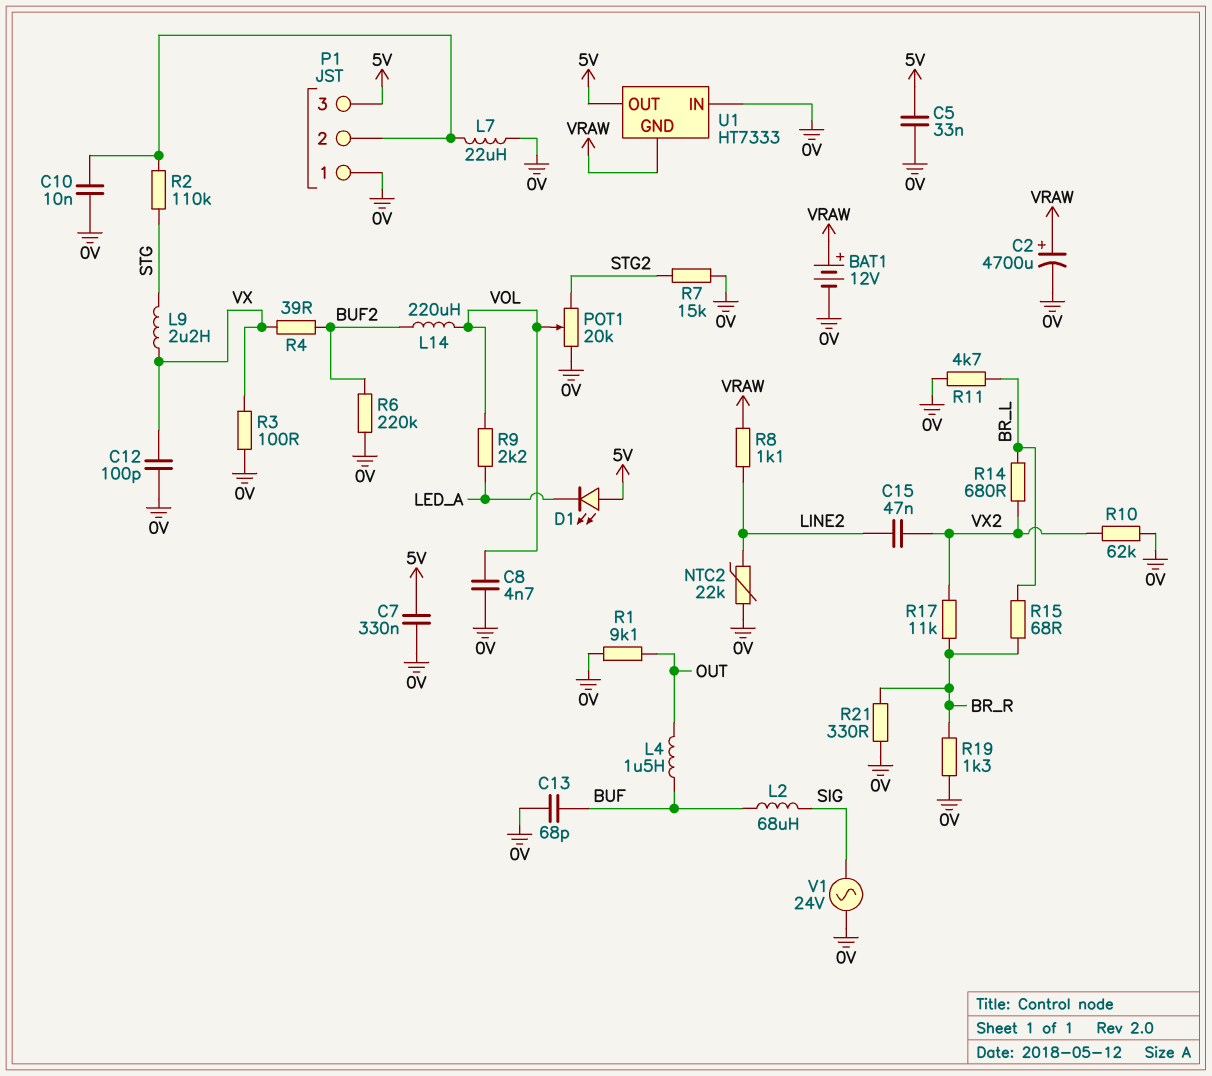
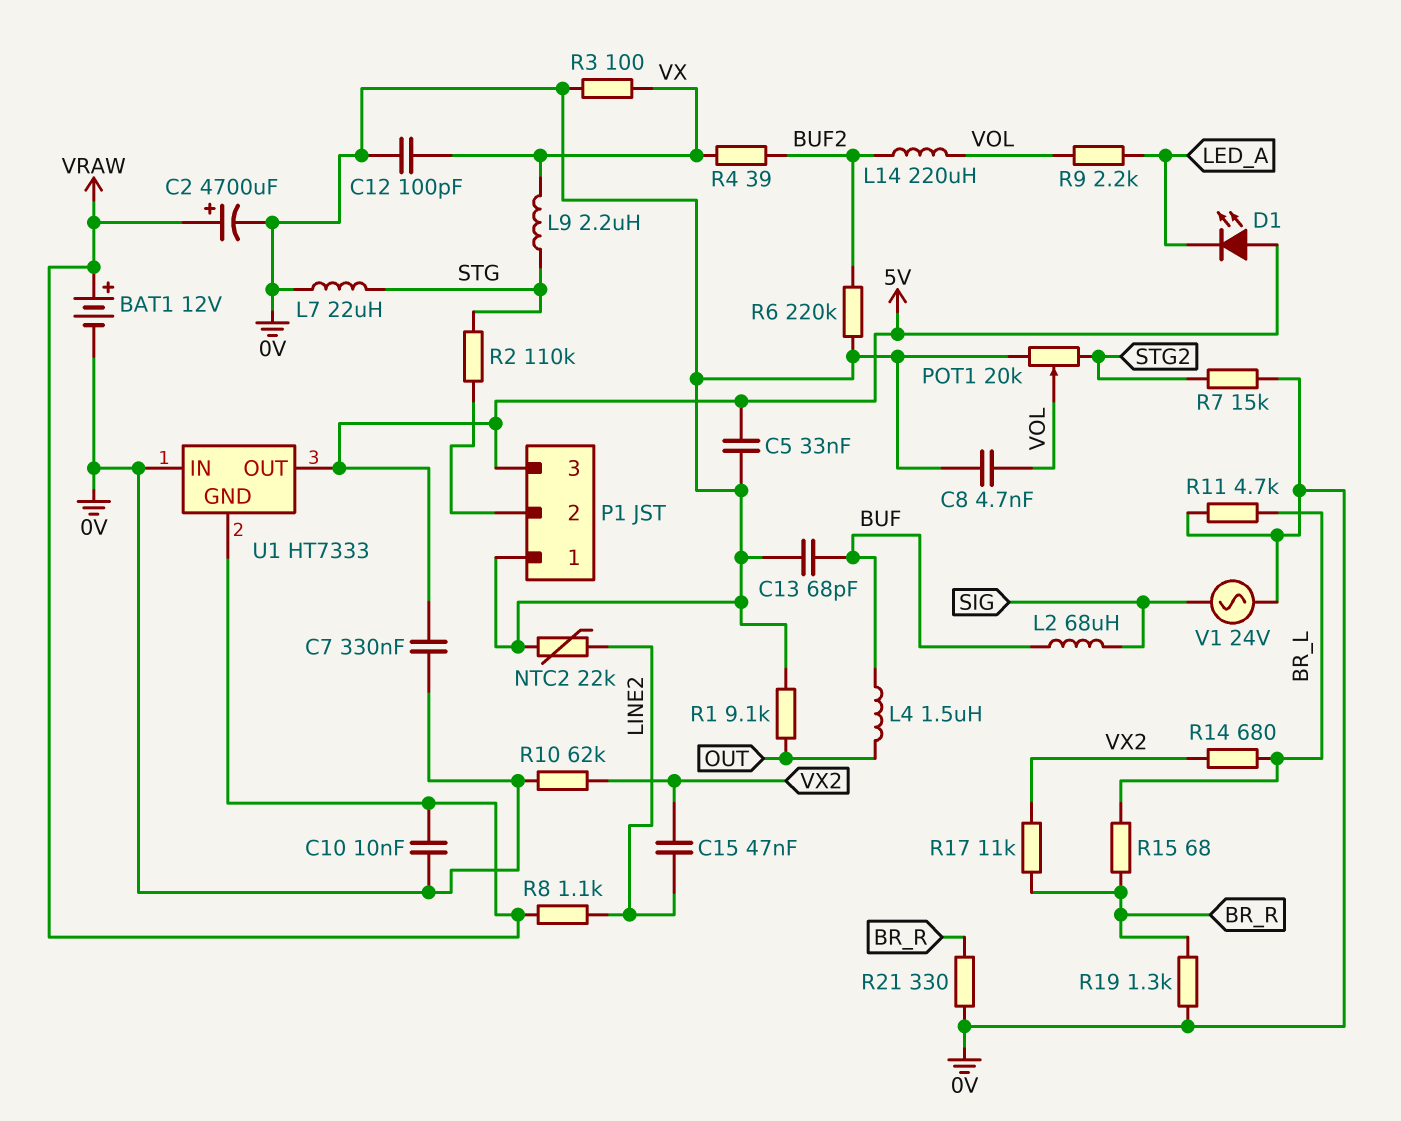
C10: 10nF (0V, P1/2) -> 10nF (0V, VRAW)
L7: 22uH (0V, P1/2) -> 22uH (0V, STG)

